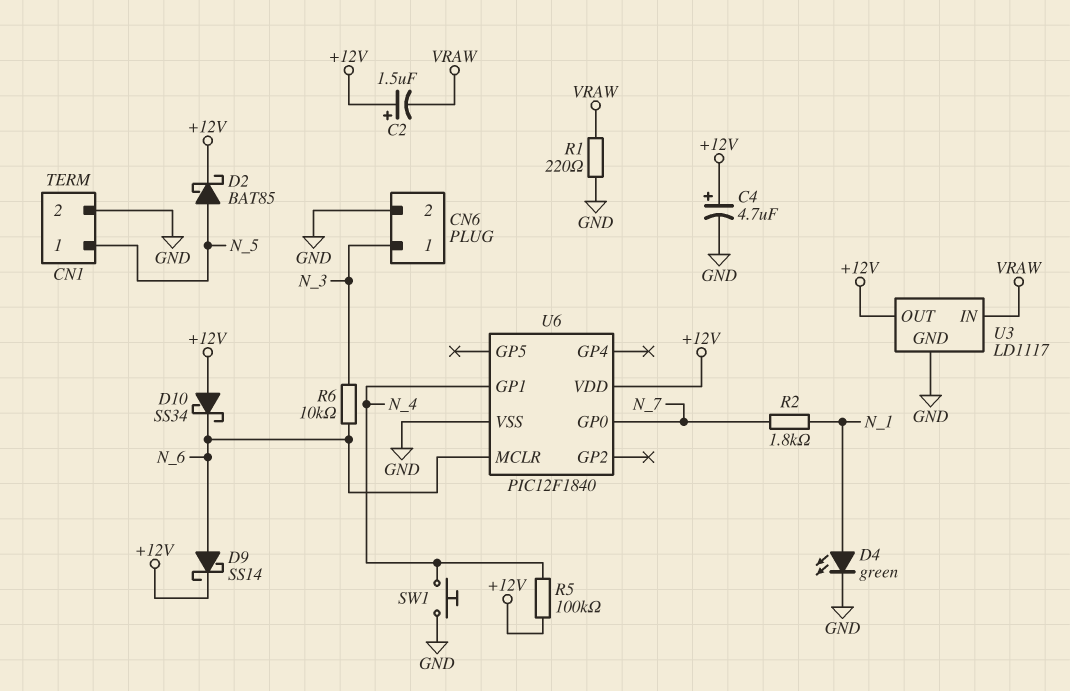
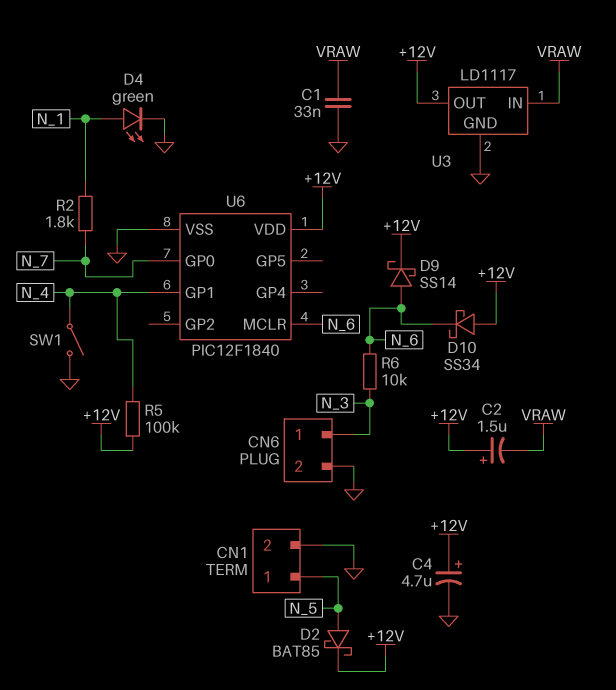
C1: none -> 33nF (GND, VRAW)
R1: 220 (GND, VRAW) -> none
SW1: button (GND, N_4) -> switch (GND, N_4)

